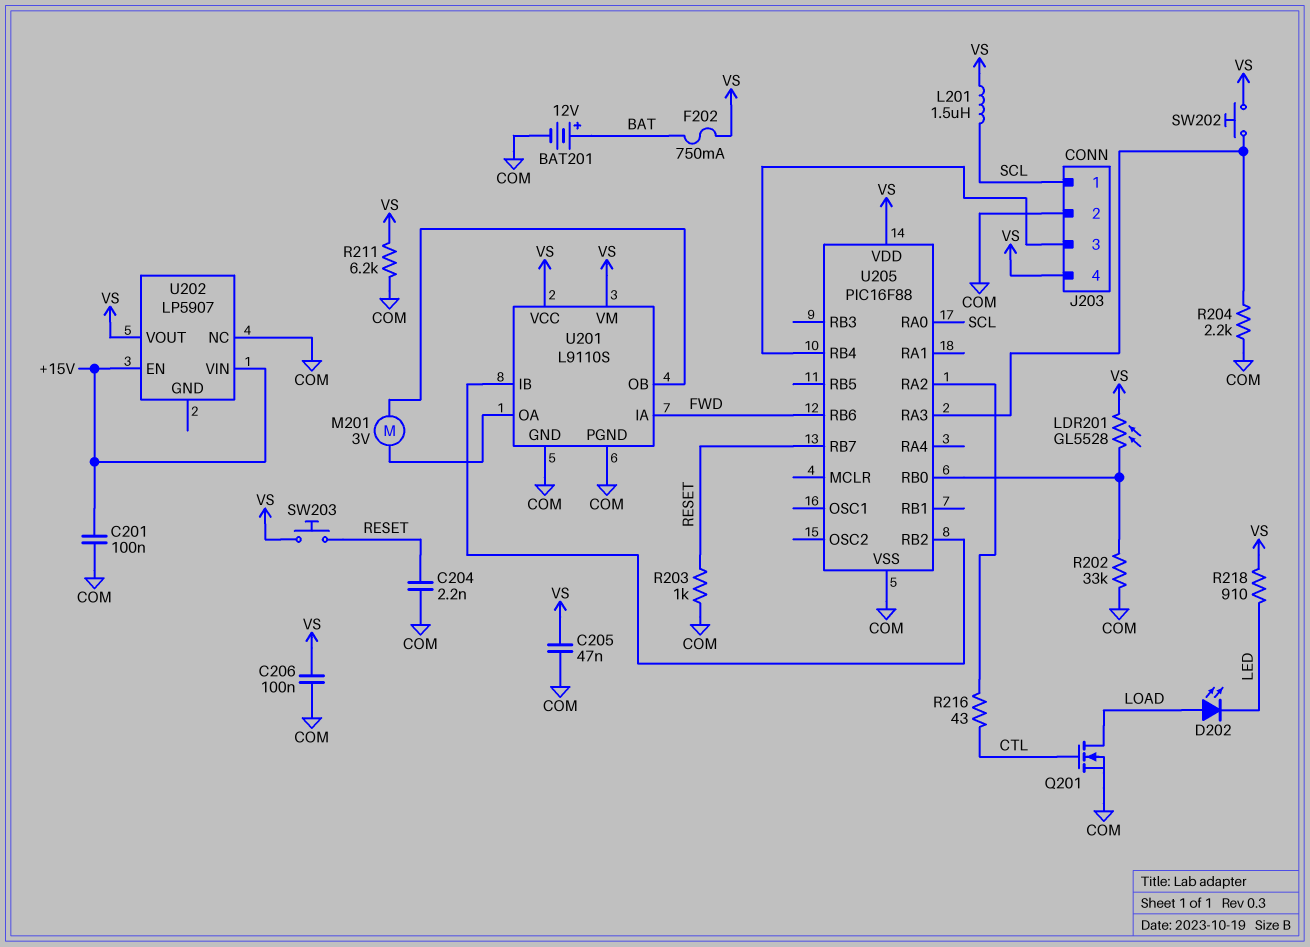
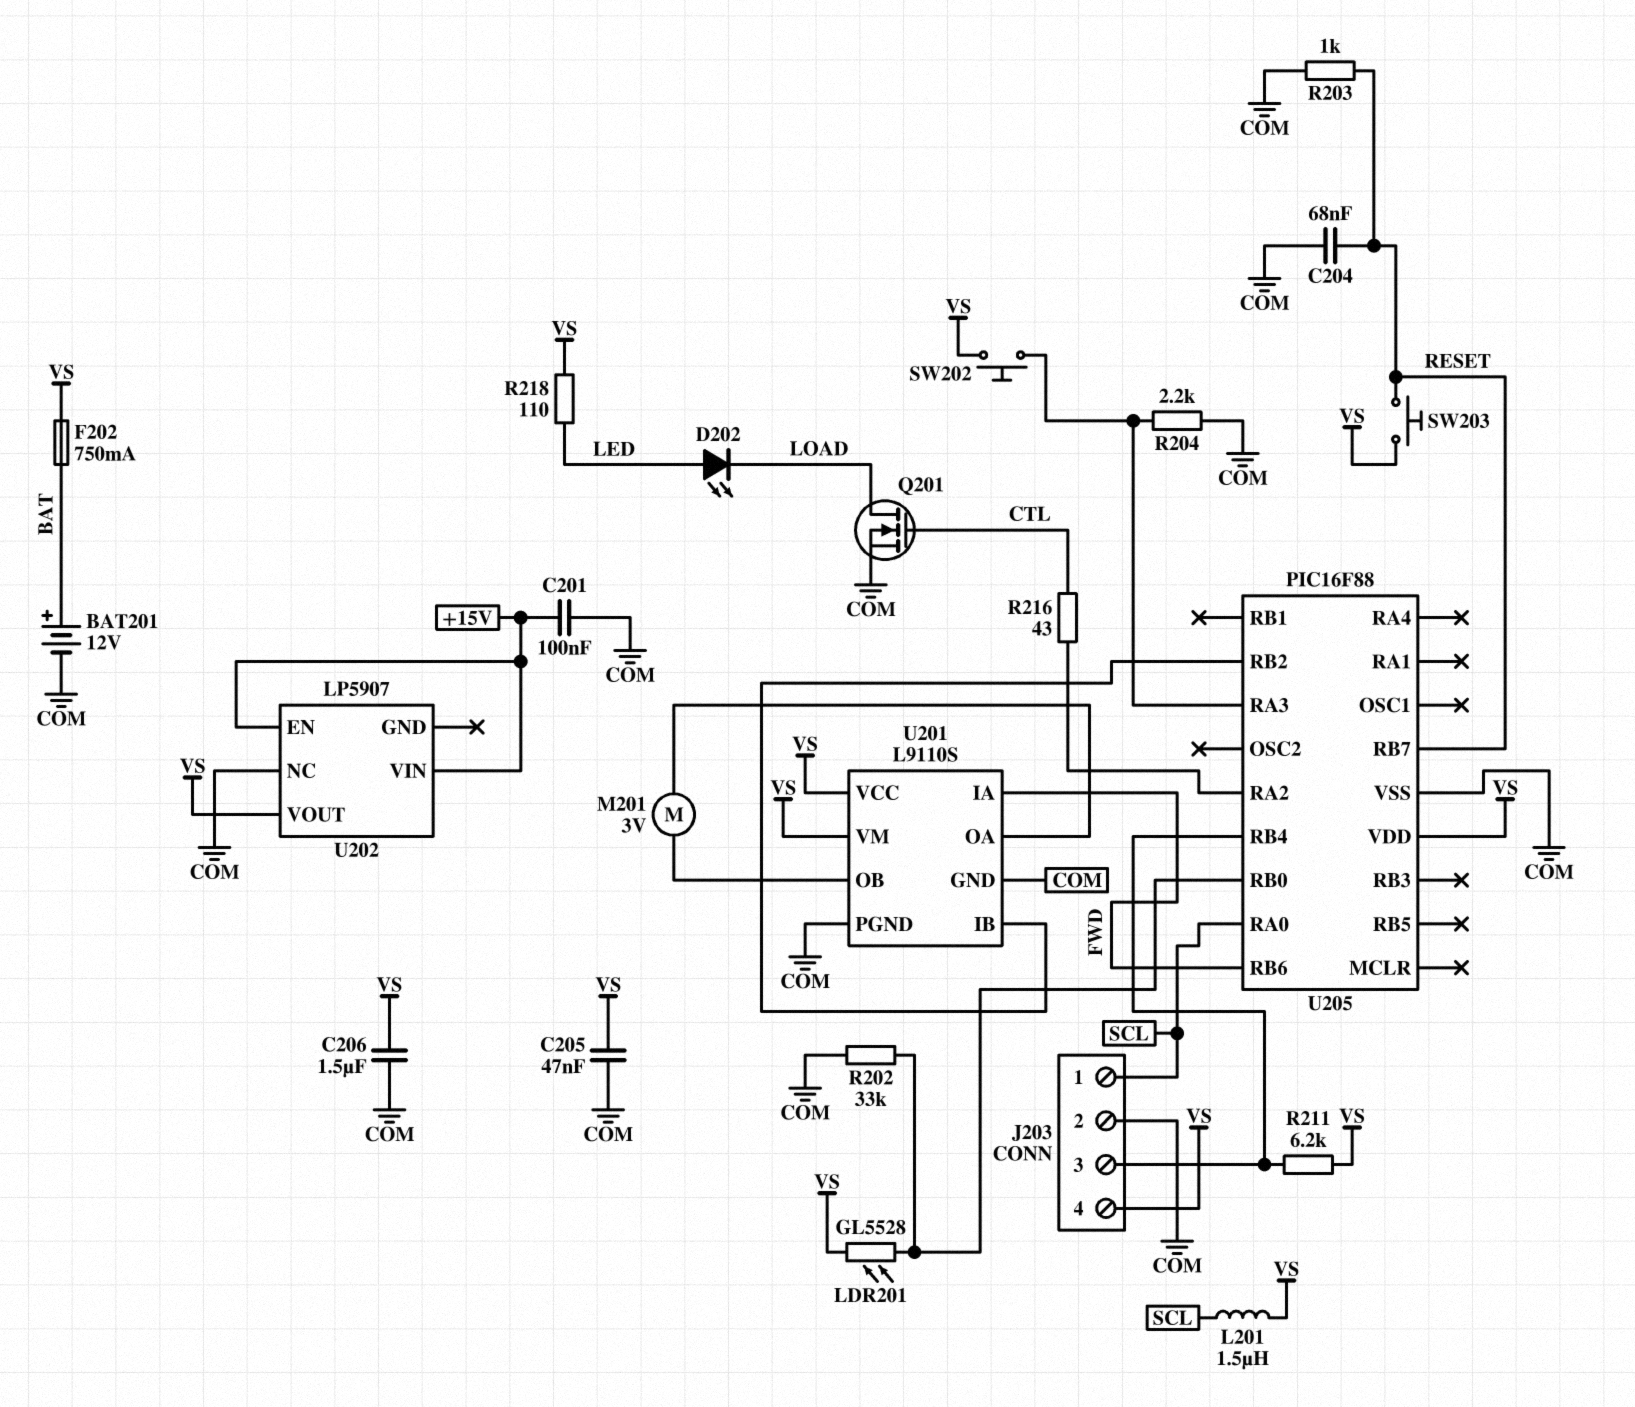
C204: 2.2nF (COM, RESET) -> 68nF (COM, RESET)
C206: 100nF (COM, VS) -> 1.5uF (COM, VS)
D202: LED (A LOAD, K LED) -> LED (A LED, K LOAD)
R211: 6.2k (COM, VS) -> 6.2k (J203/3, VS)
R218: 910 (LED, VS) -> 110 (LED, VS)

